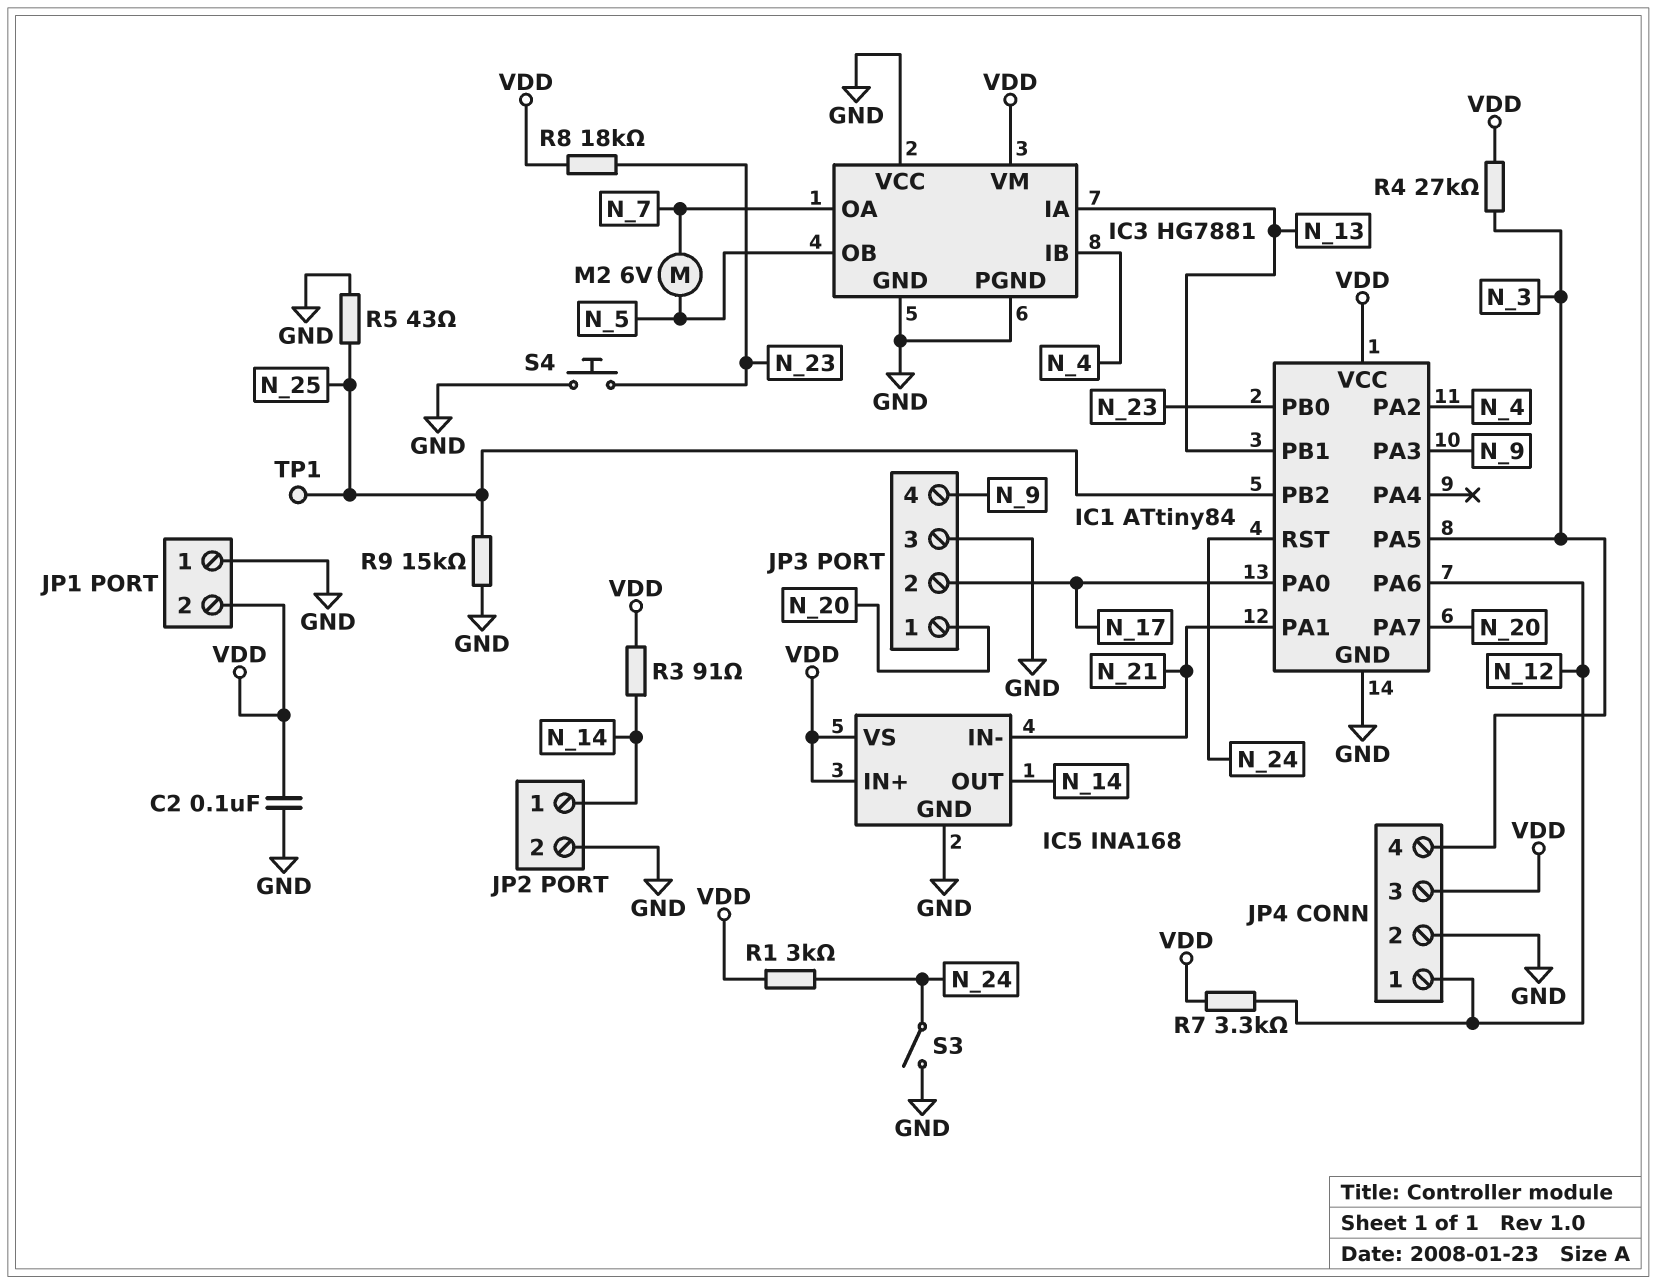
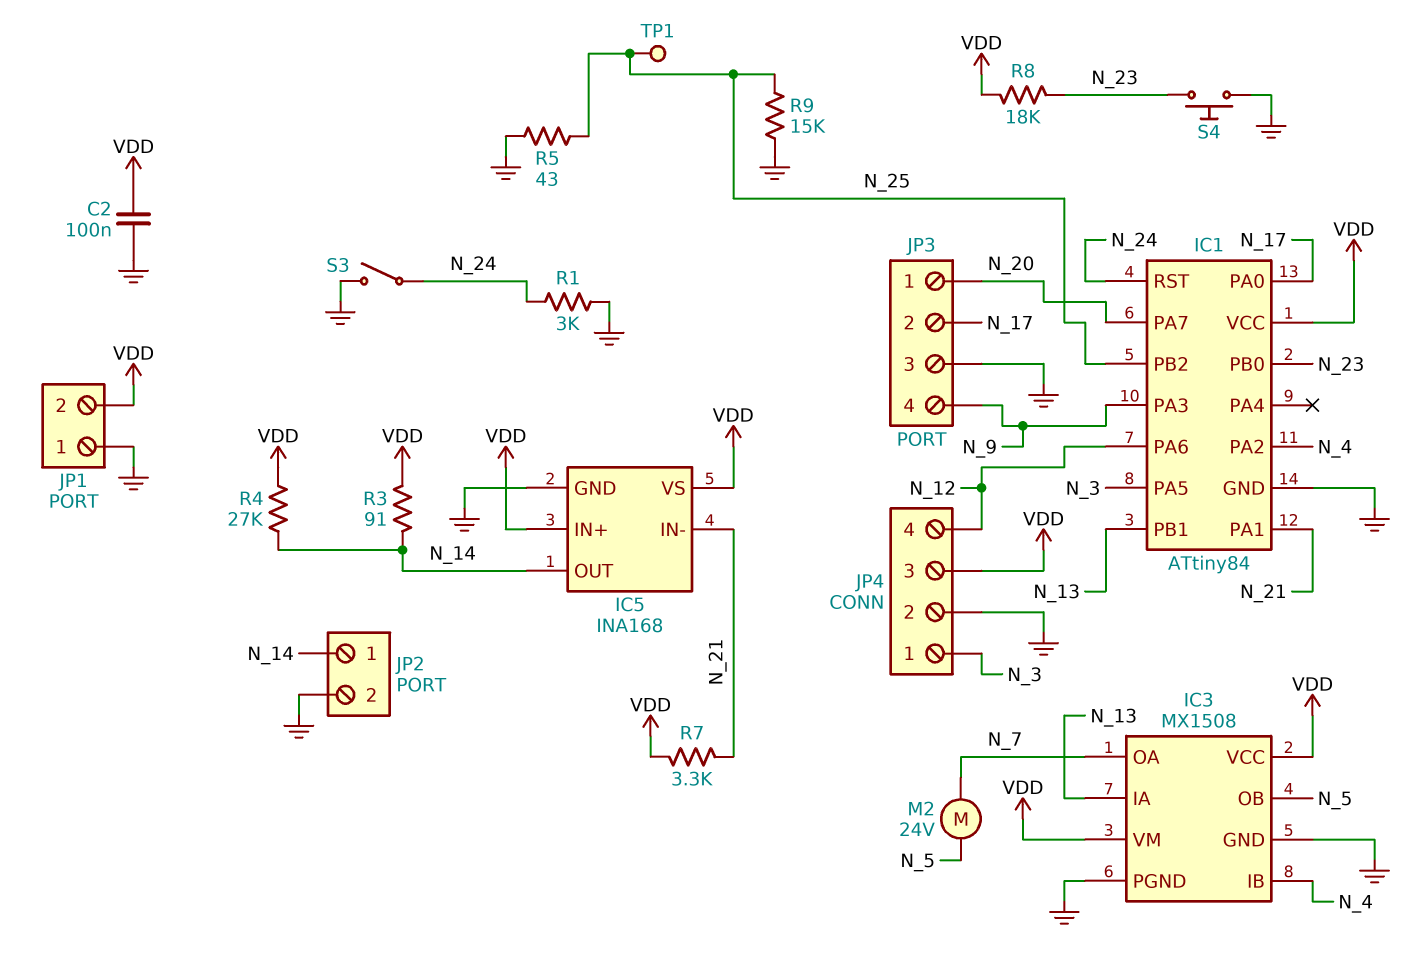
IC3: HG7881 -> MX1508
IC3 pin VCC: GND -> VDD
JP4 pin 1: N_12 -> N_3
JP4 pin 4: N_3 -> N_12
M2: motor 6V (N_5, N_7) -> motor 24V (N_5, N_7)
R1: 3k (N_24, VDD) -> 3k (GND, N_24)
R4: 27k (N_3, VDD) -> 27k (N_14, VDD)
R7: 3.3k (N_12, VDD) -> 3.3k (N_21, VDD)

